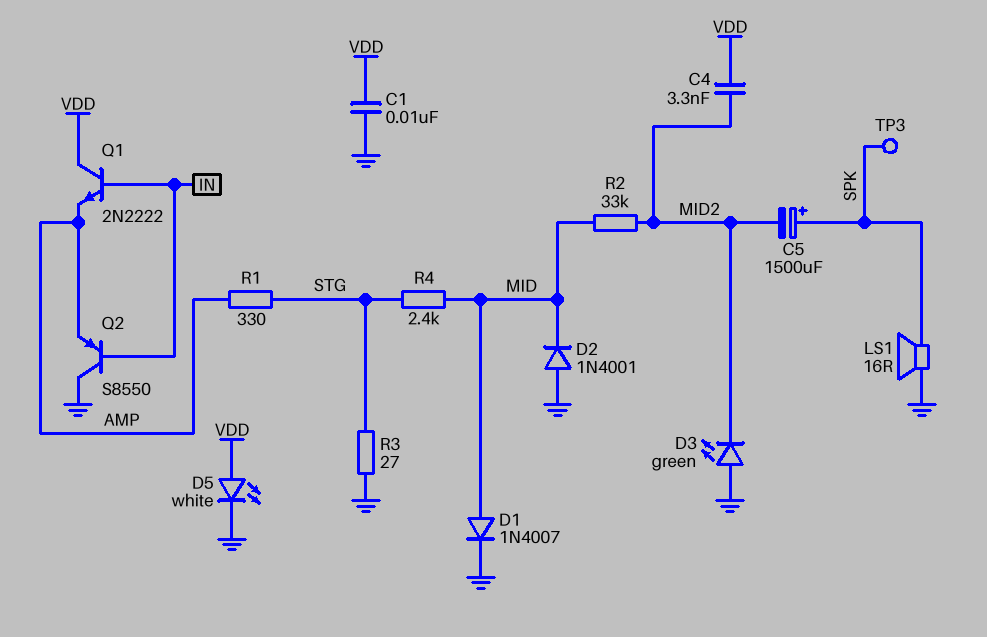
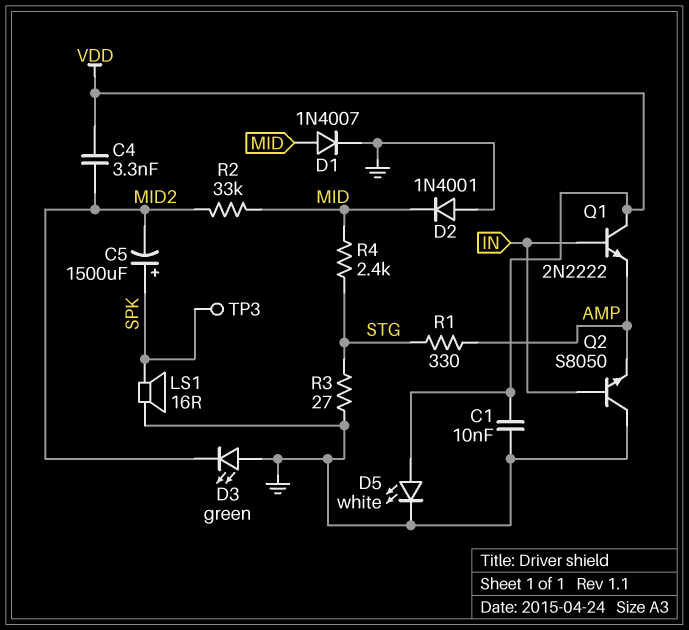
Q2: PNP S8550 (B IN, C GND, E AMP) -> NPN S8050 (B IN, C GND, E AMP)

